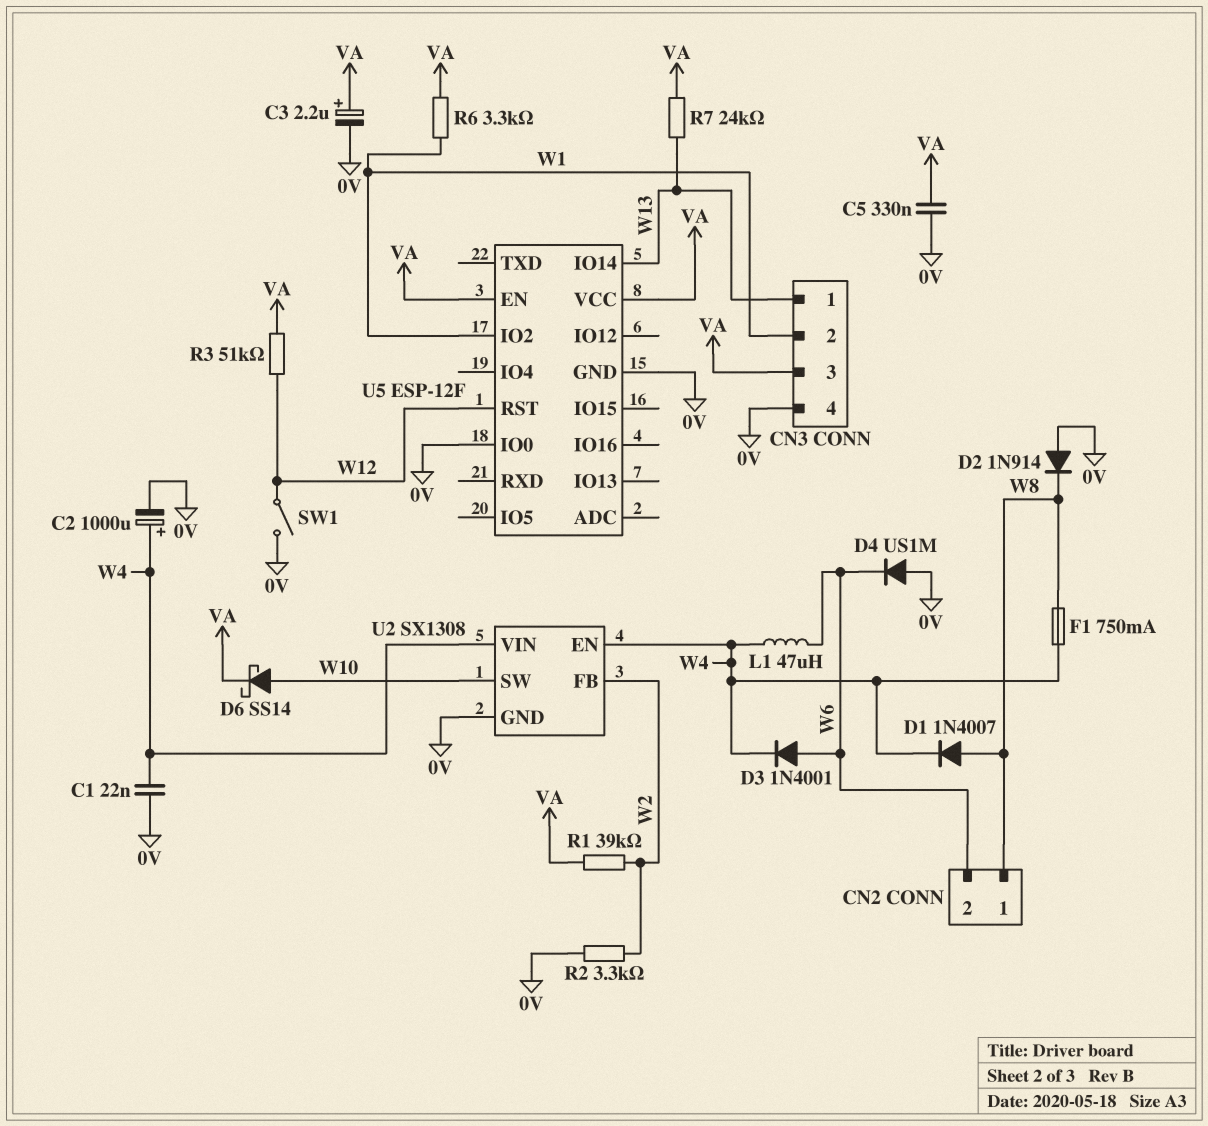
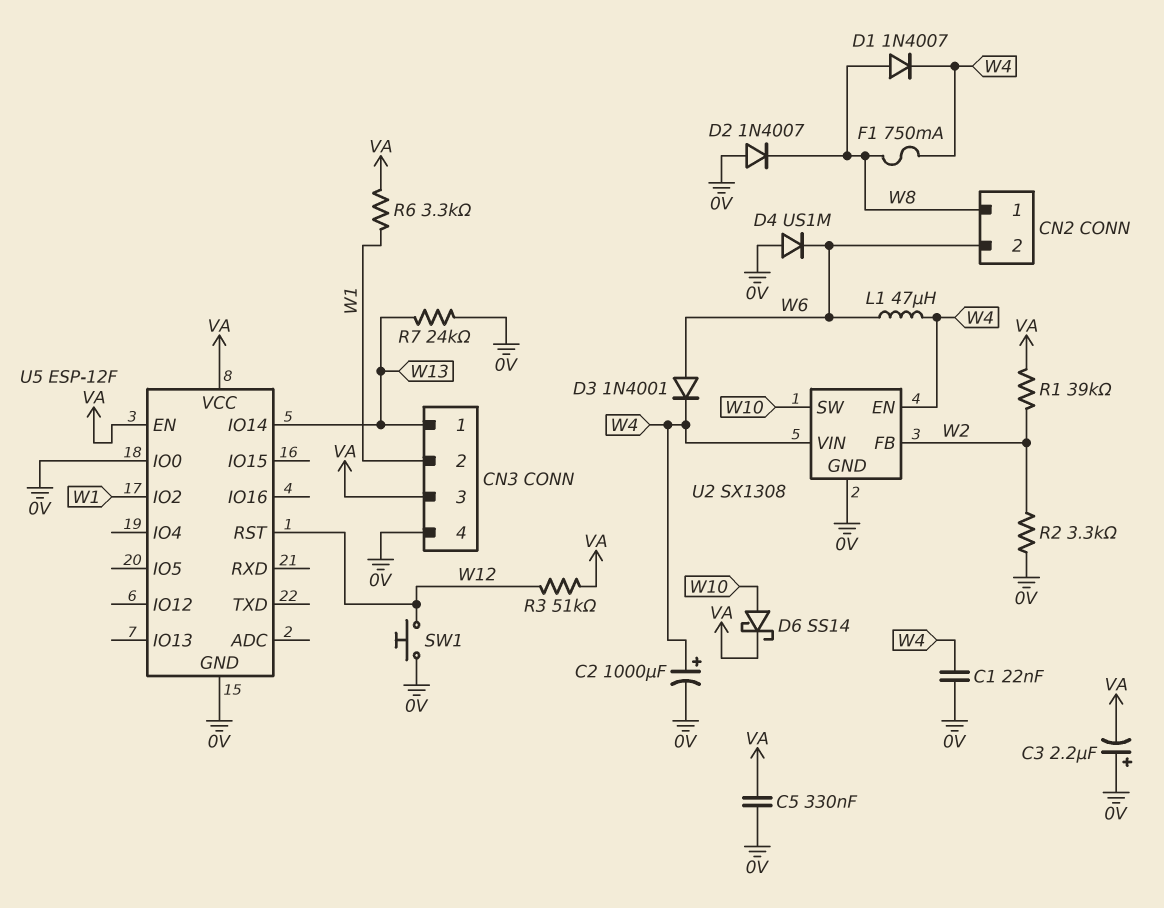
C3: 2.2uF (plus VA, minus 0V) -> 2.2uF (plus 0V, minus VA)
D2: diode 1N914 (A 0V, K W8) -> diode 1N4007 (A 0V, K W8)
R7: 24k (VA, W13) -> 24k (0V, W13)
SW1: switch (0V, W12) -> button (0V, W12)

